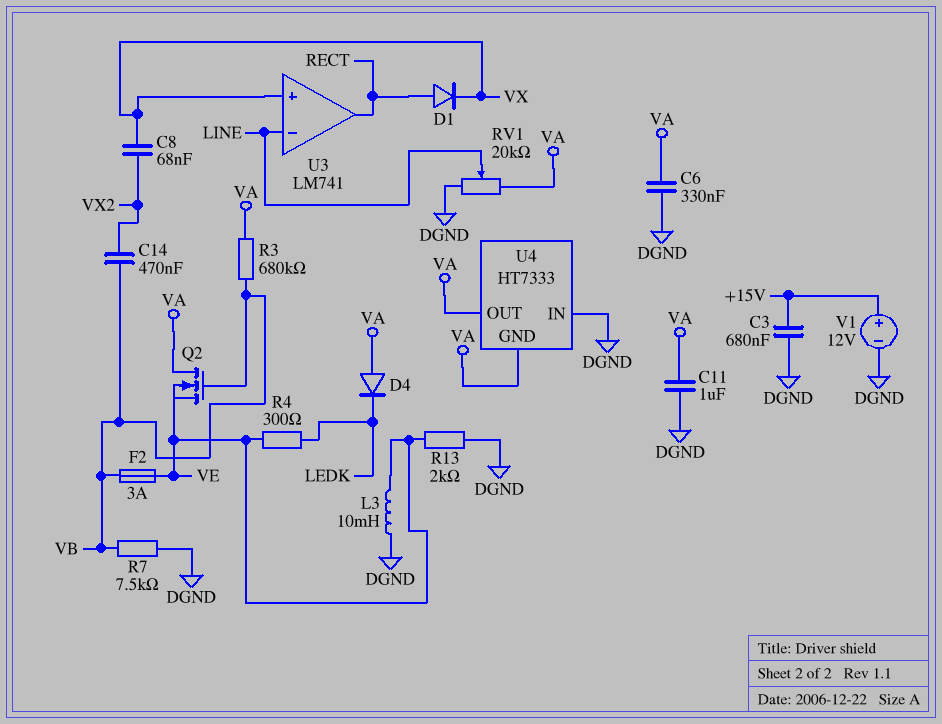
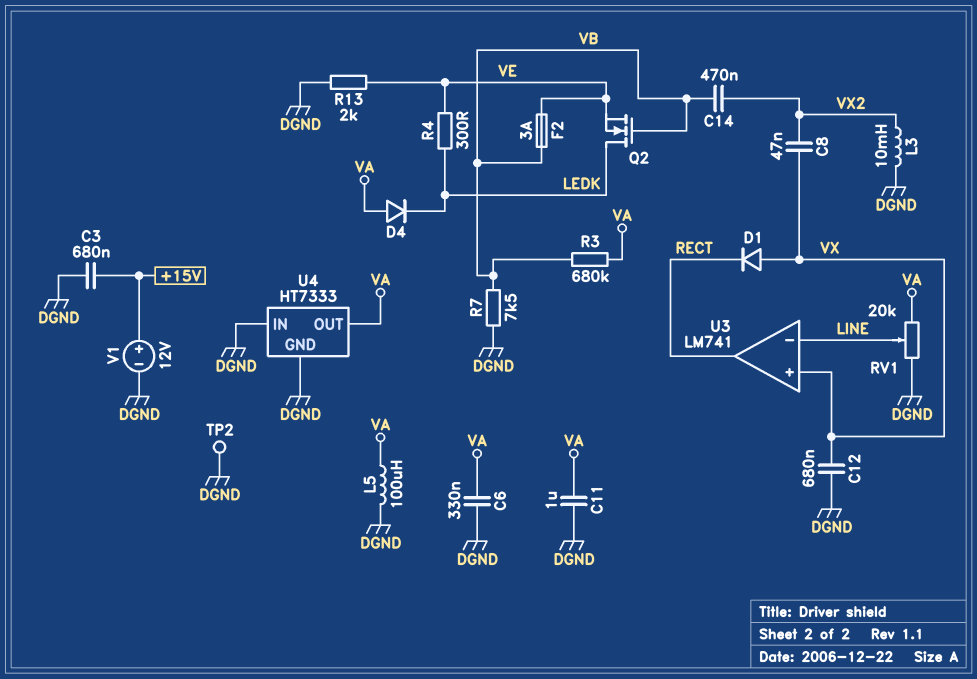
C8: 68nF (VX, VX2) -> 47nF (VX, VX2)
C12: none -> 680nF (DGND, VX)
D1: diode (A RECT, K VX) -> diode (A VX, K RECT)
L3: 10mH (DGND, VE) -> 10mH (DGND, VX2)
L5: none -> 100uH (DGND, VA)
Q2: NMOS (G VB, D VA, S VE) -> NMOS (G VB, D LEDK, S VE)
TP2: none -> test point (DGND)
U4 pin GND: VA -> DGND

